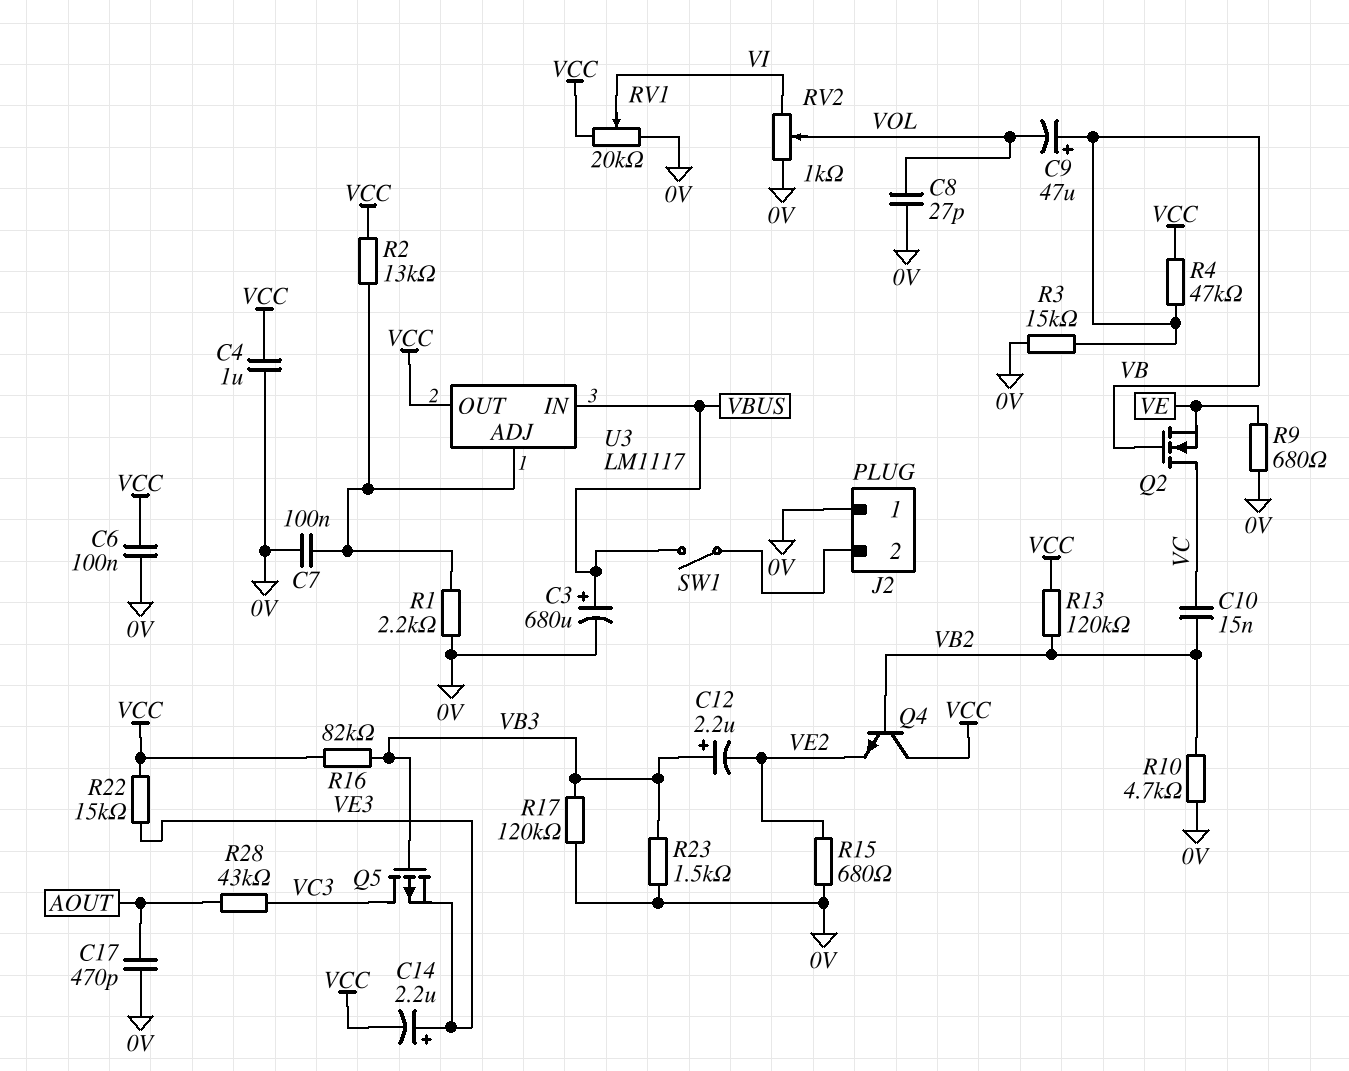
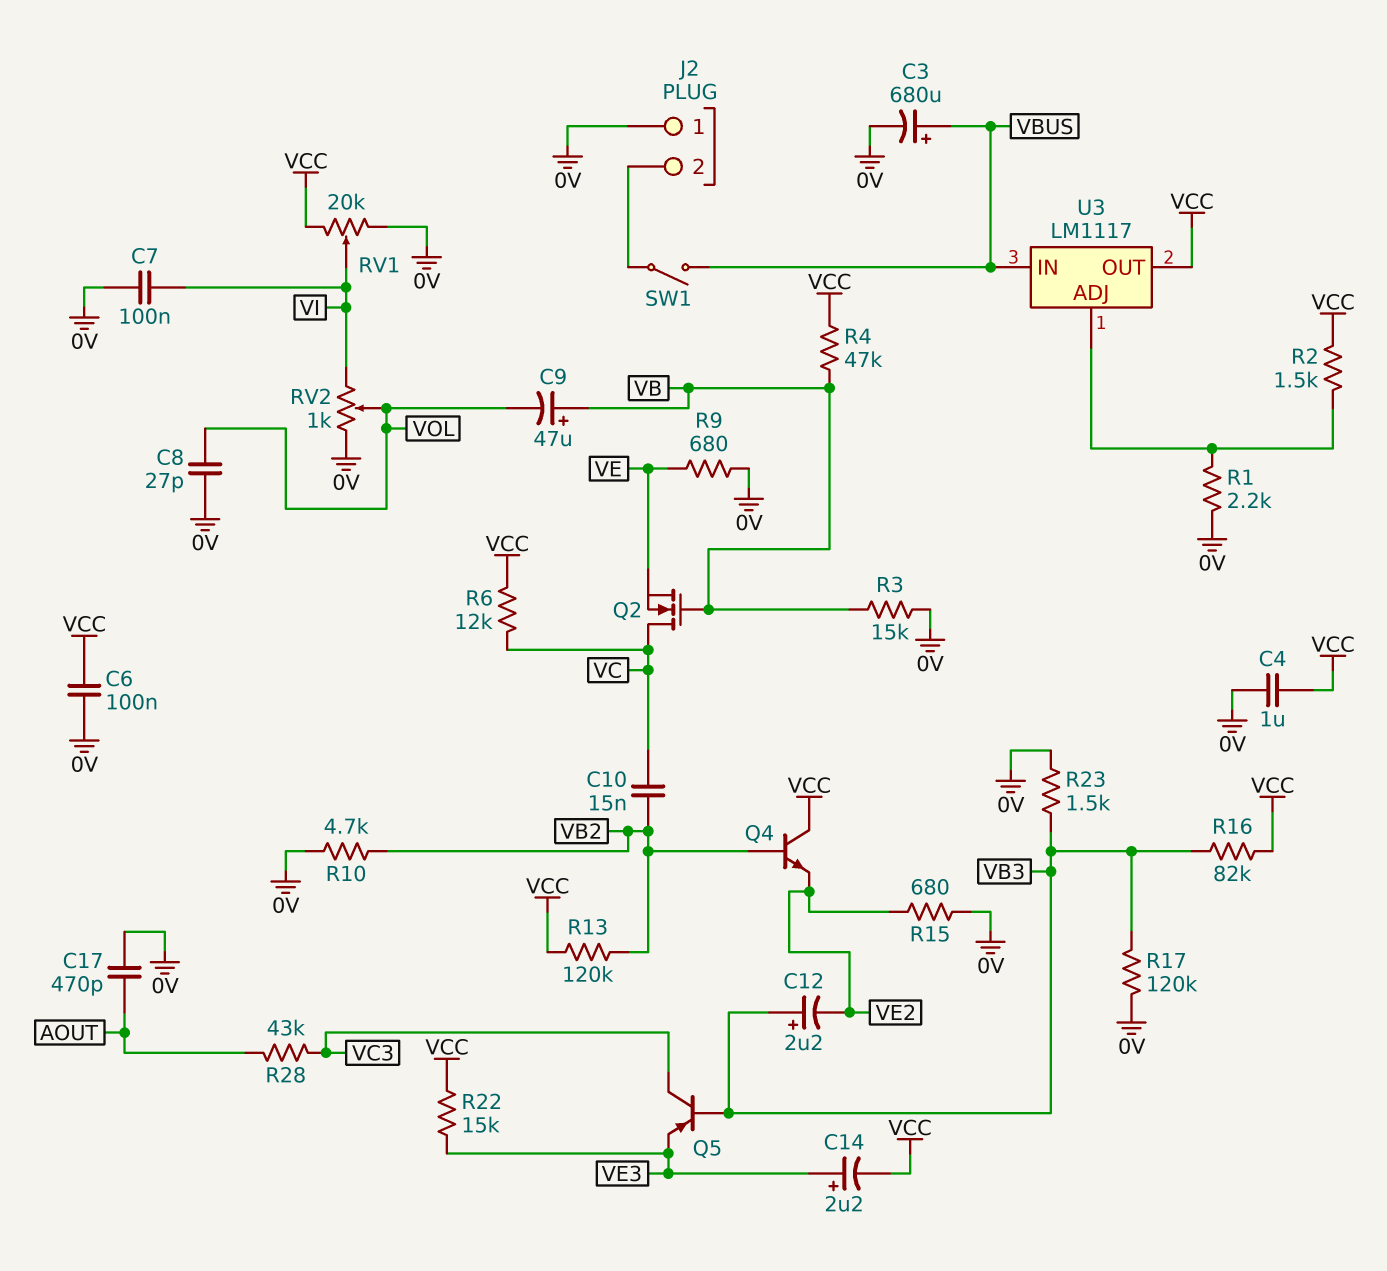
C7: 100nF (0V, U3/ADJ) -> 100nF (0V, VI)
Q5: PMOS (G VB3, D VC3, S VE3) -> PNP (B VB3, C VC3, E VE3)
R2: 13k (U3/ADJ, VCC) -> 1.5k (U3/ADJ, VCC)
R6: none -> 12k (VC, VCC)

